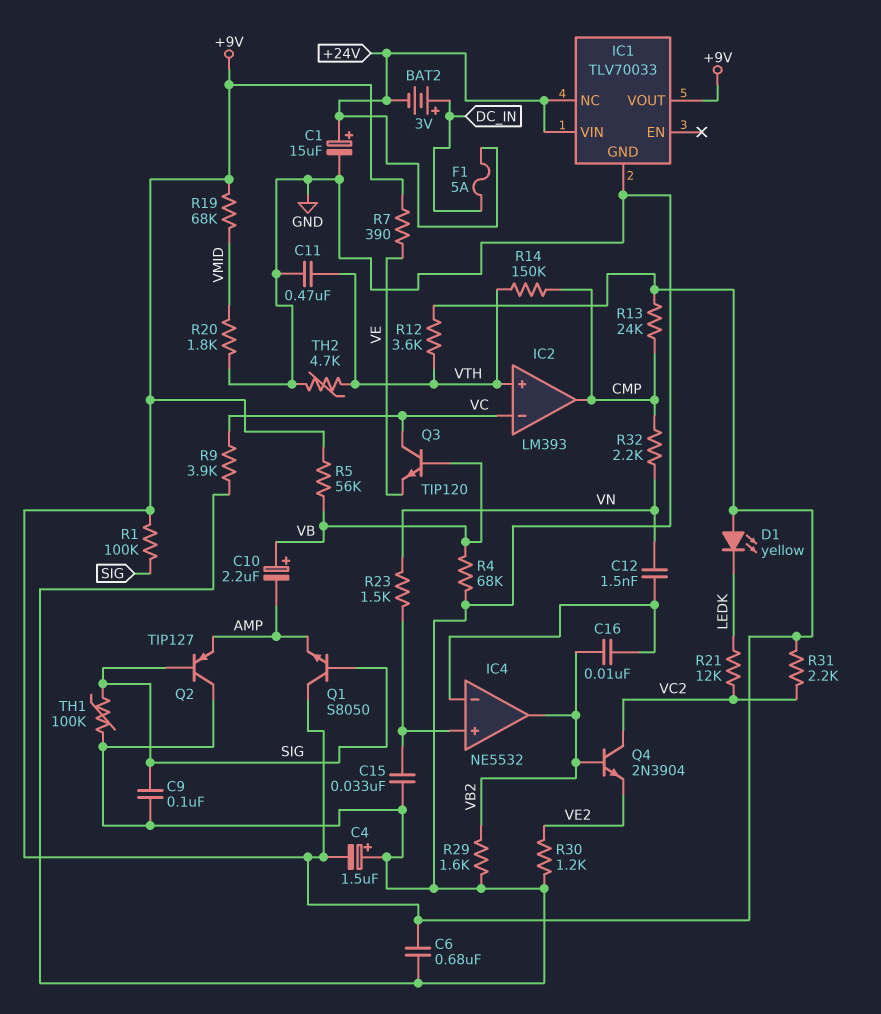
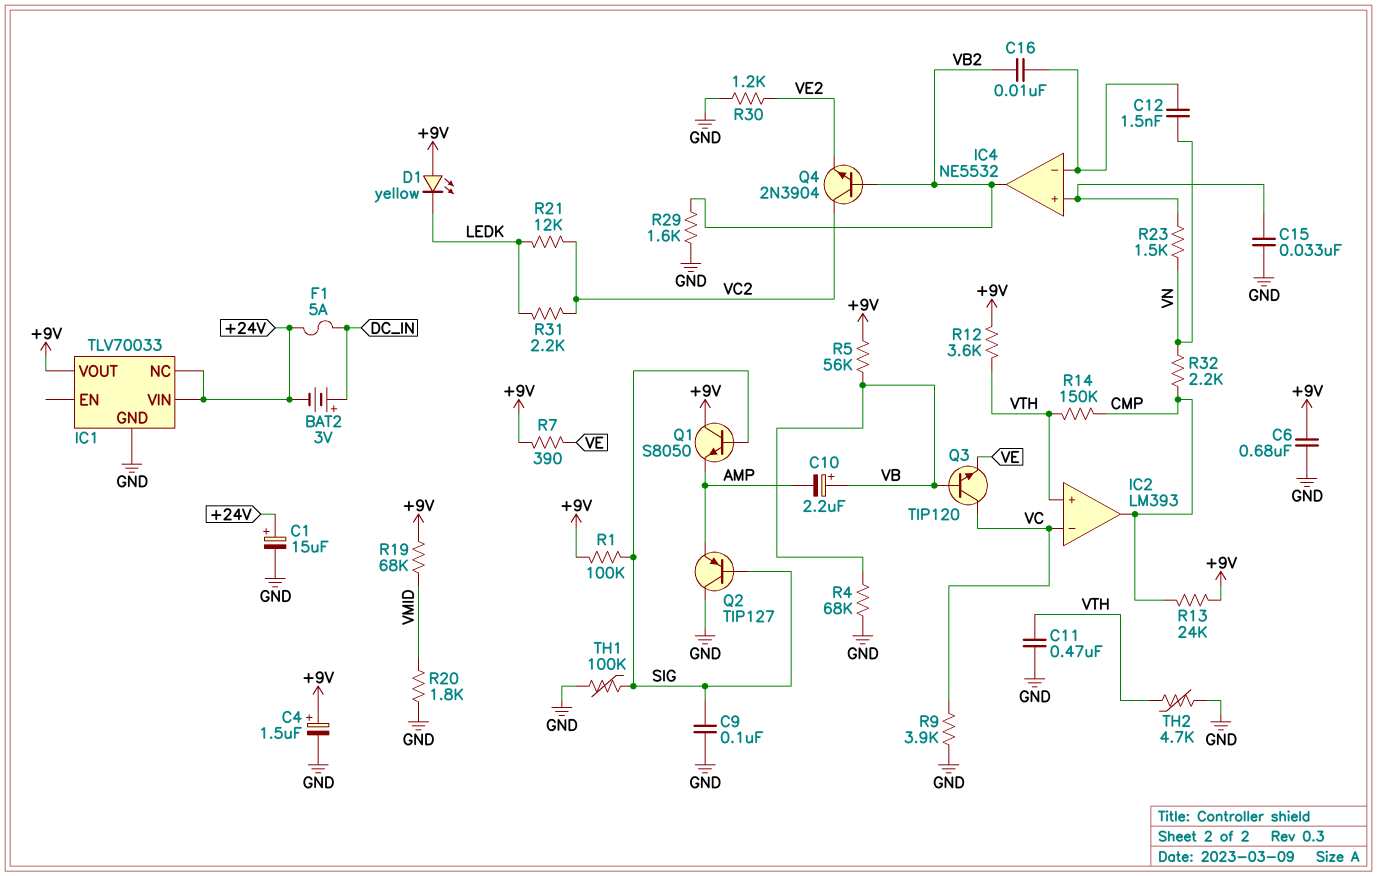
C4: 1.5uF (plus GND, minus +9V) -> 1.5uF (plus +9V, minus GND)
R31: 2.2k (+9V, VC2) -> 2.2k (LEDK, VC2)

